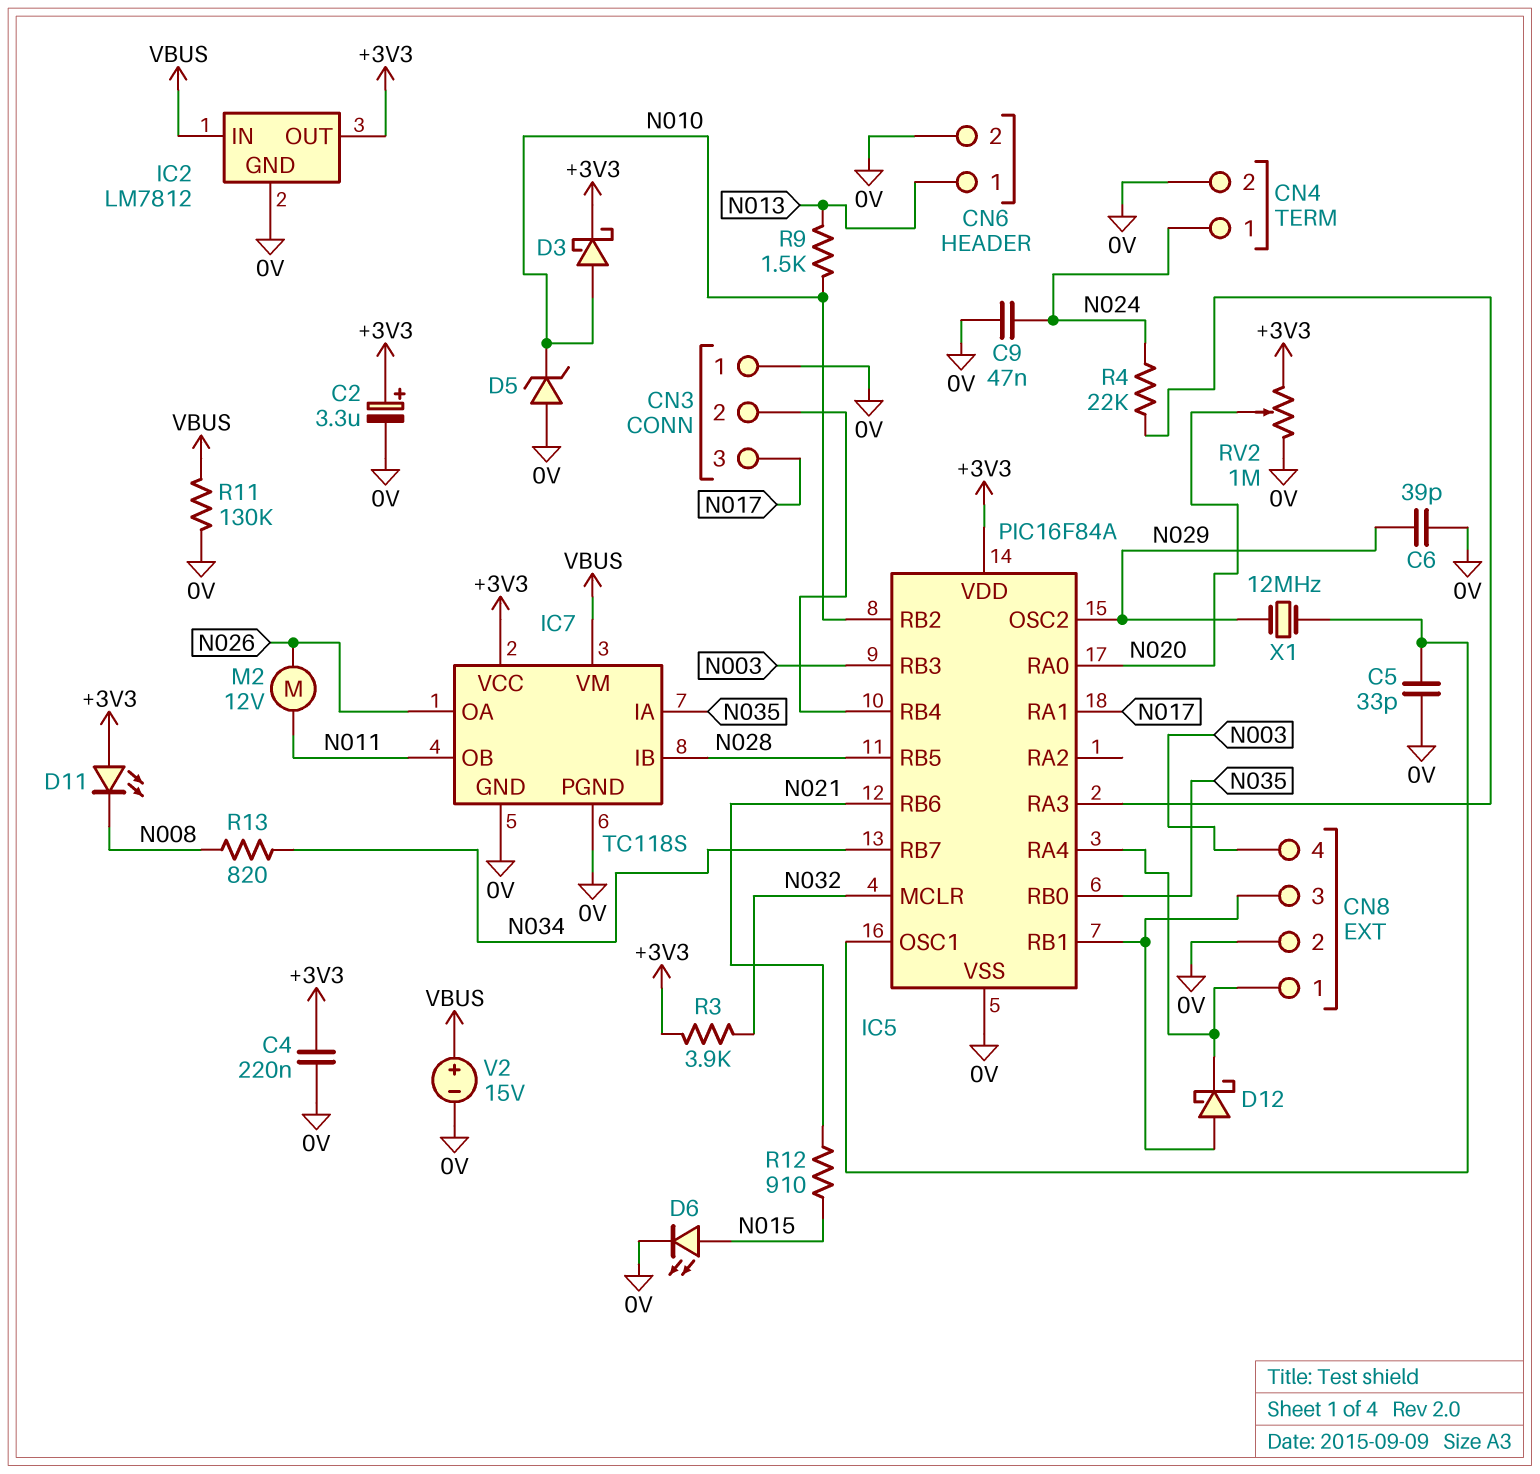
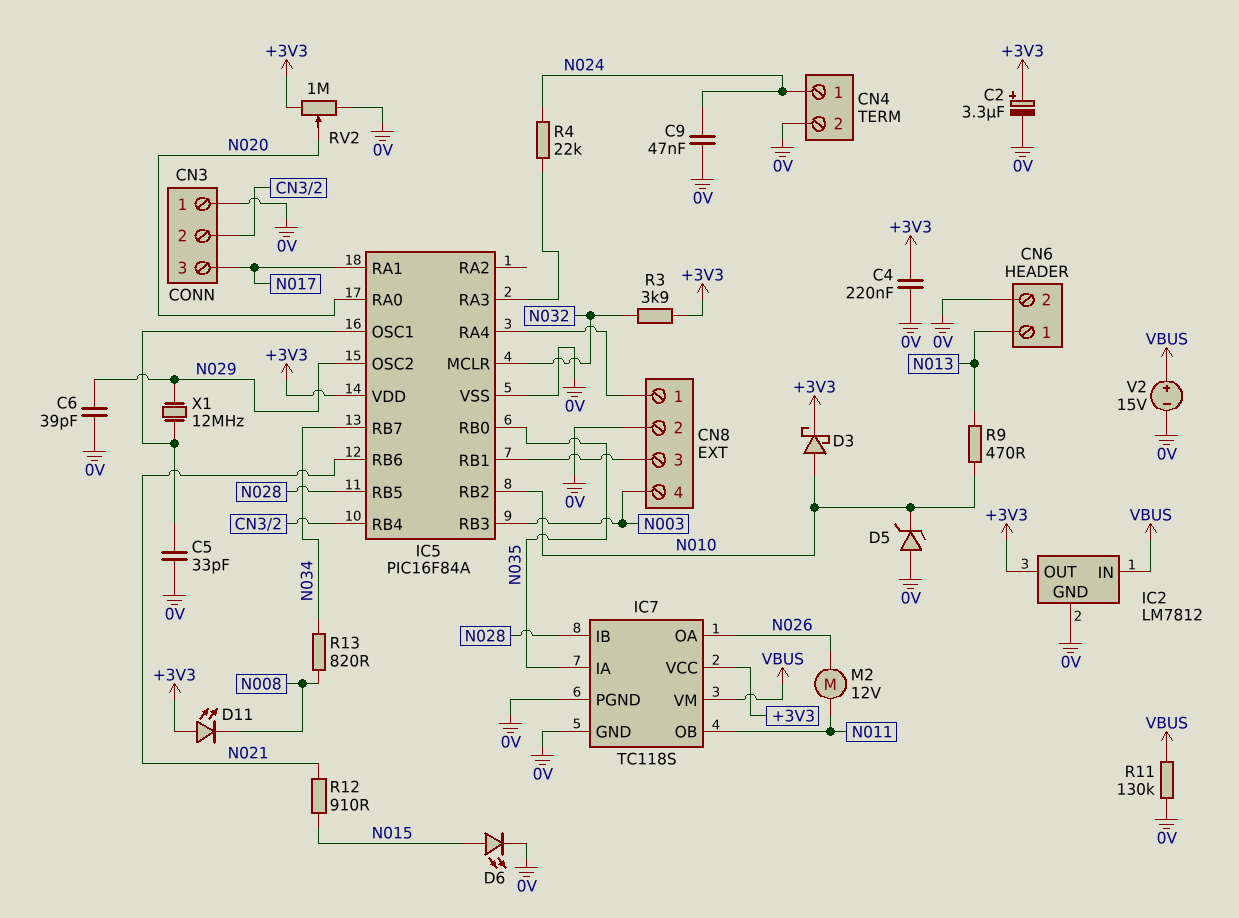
D12: schottky (A CN8/3, K CN8/1) -> none
R9: 1.5k (N010, N013) -> 470 (N010, N013)

